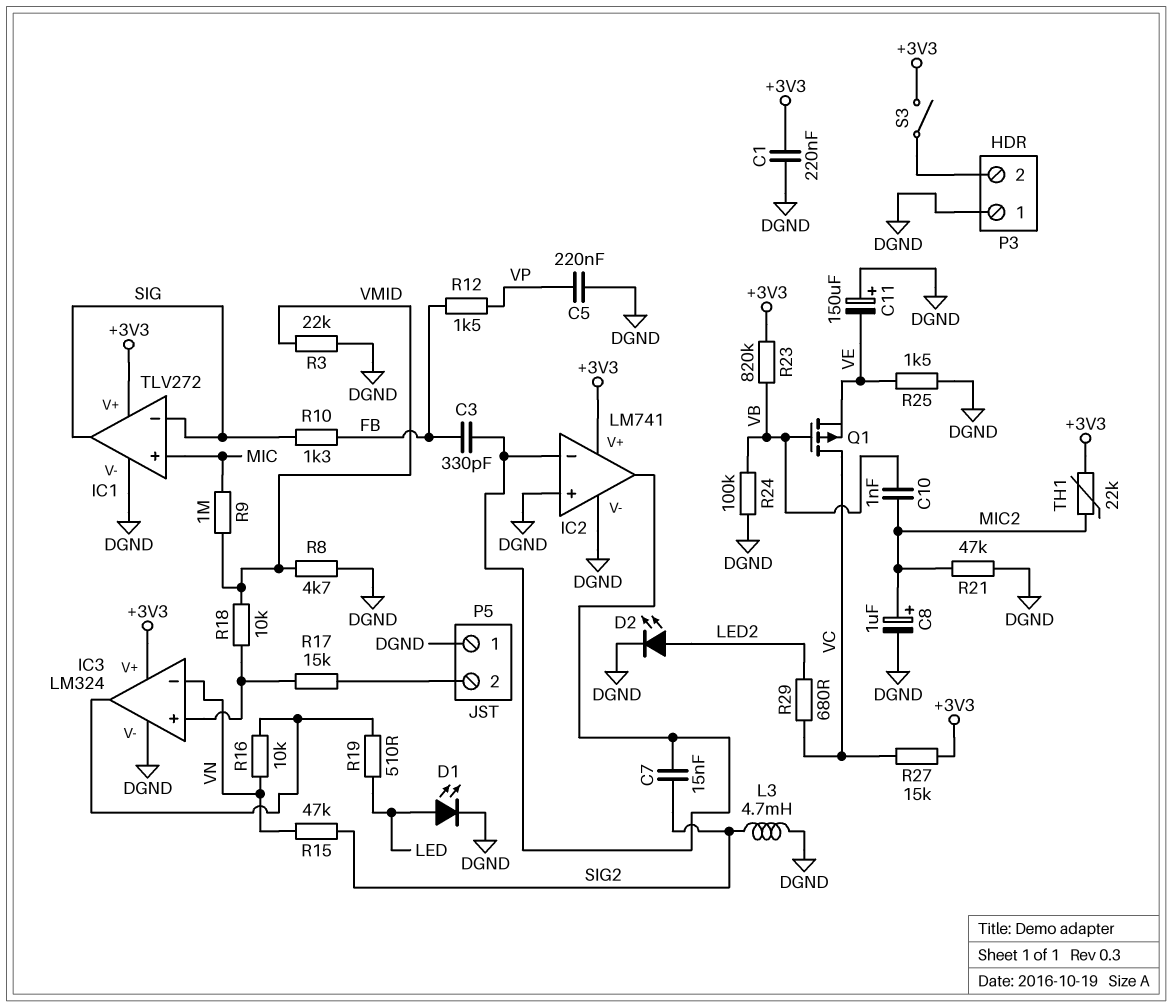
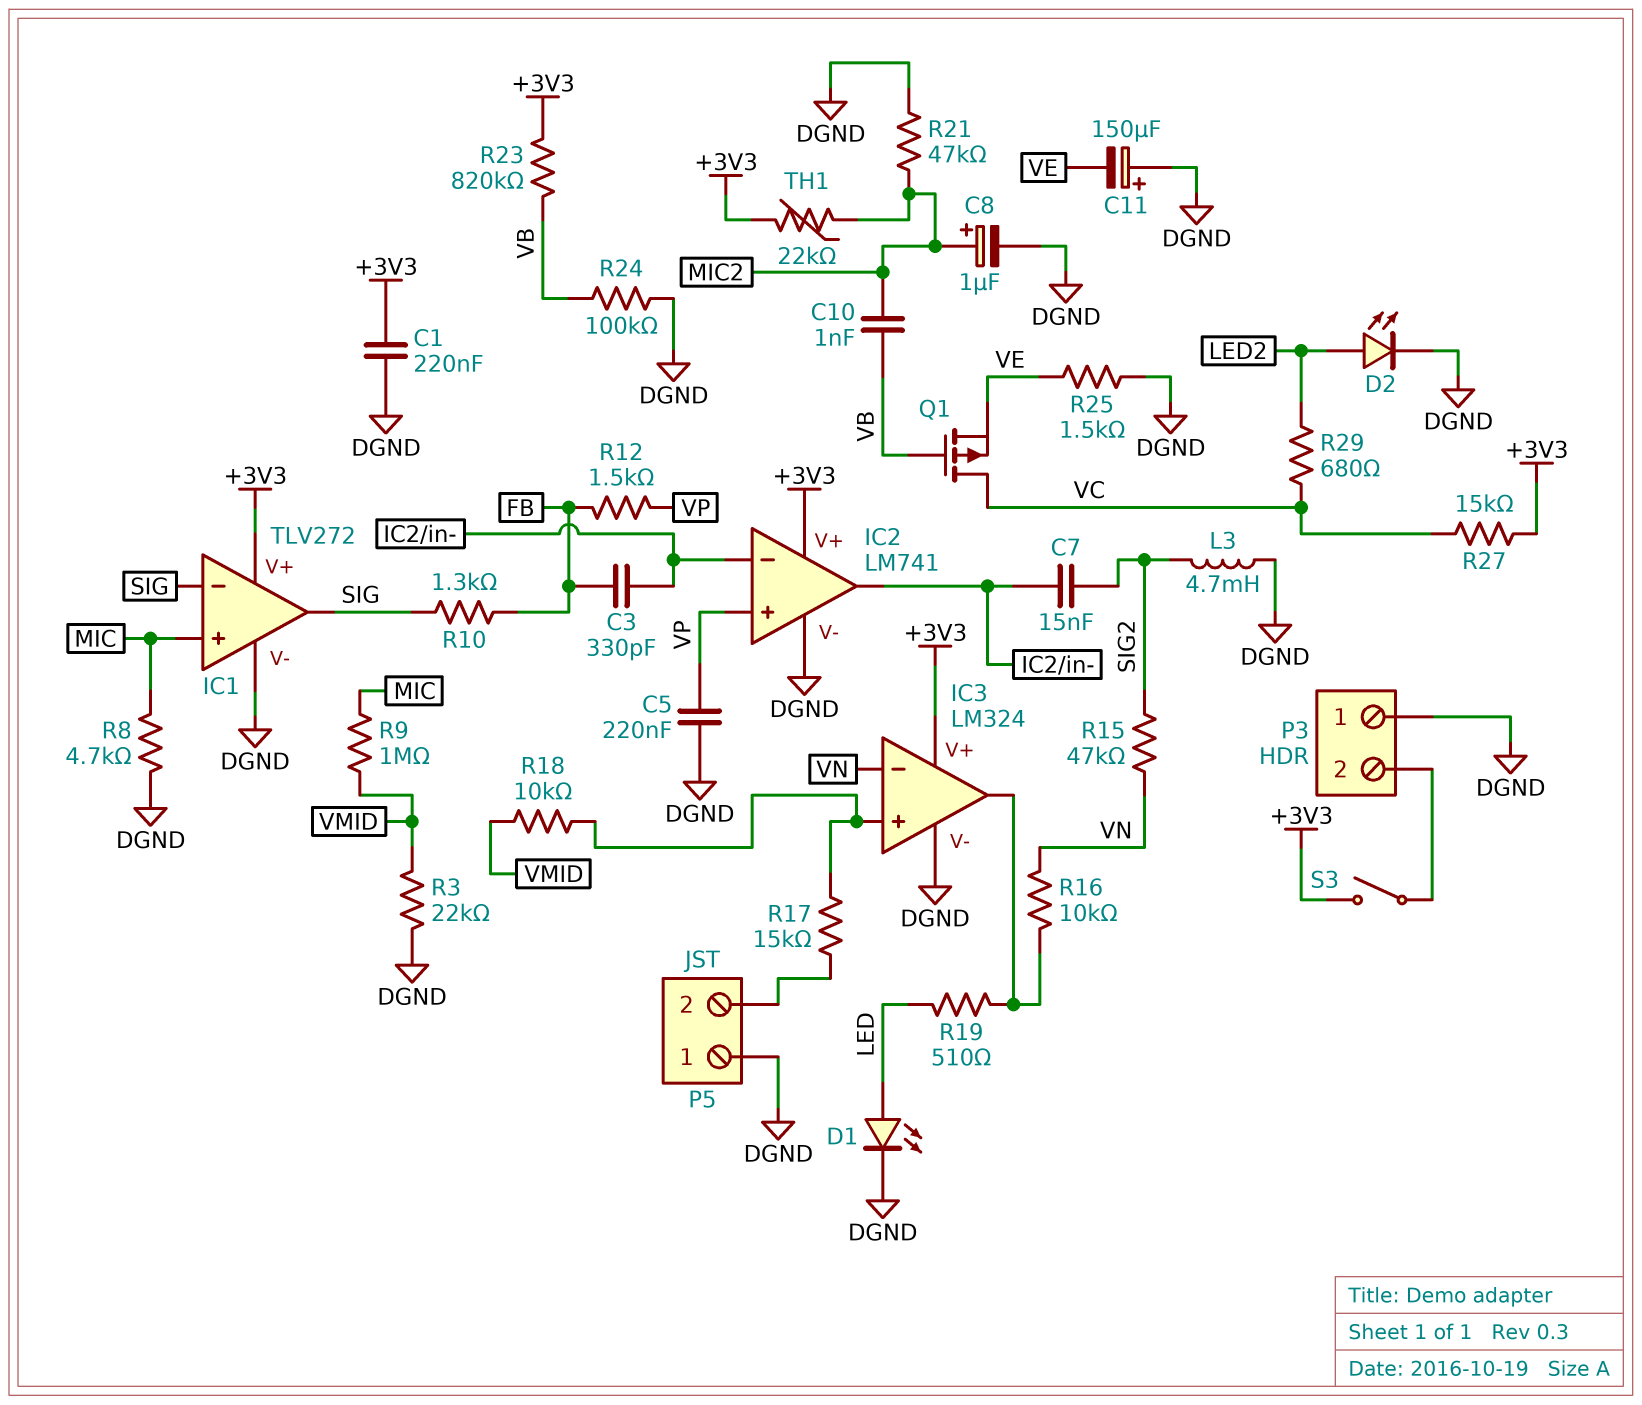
IC2 pin in+: DGND -> VP
R8: 4.7k (DGND, VMID) -> 4.7k (DGND, MIC)

